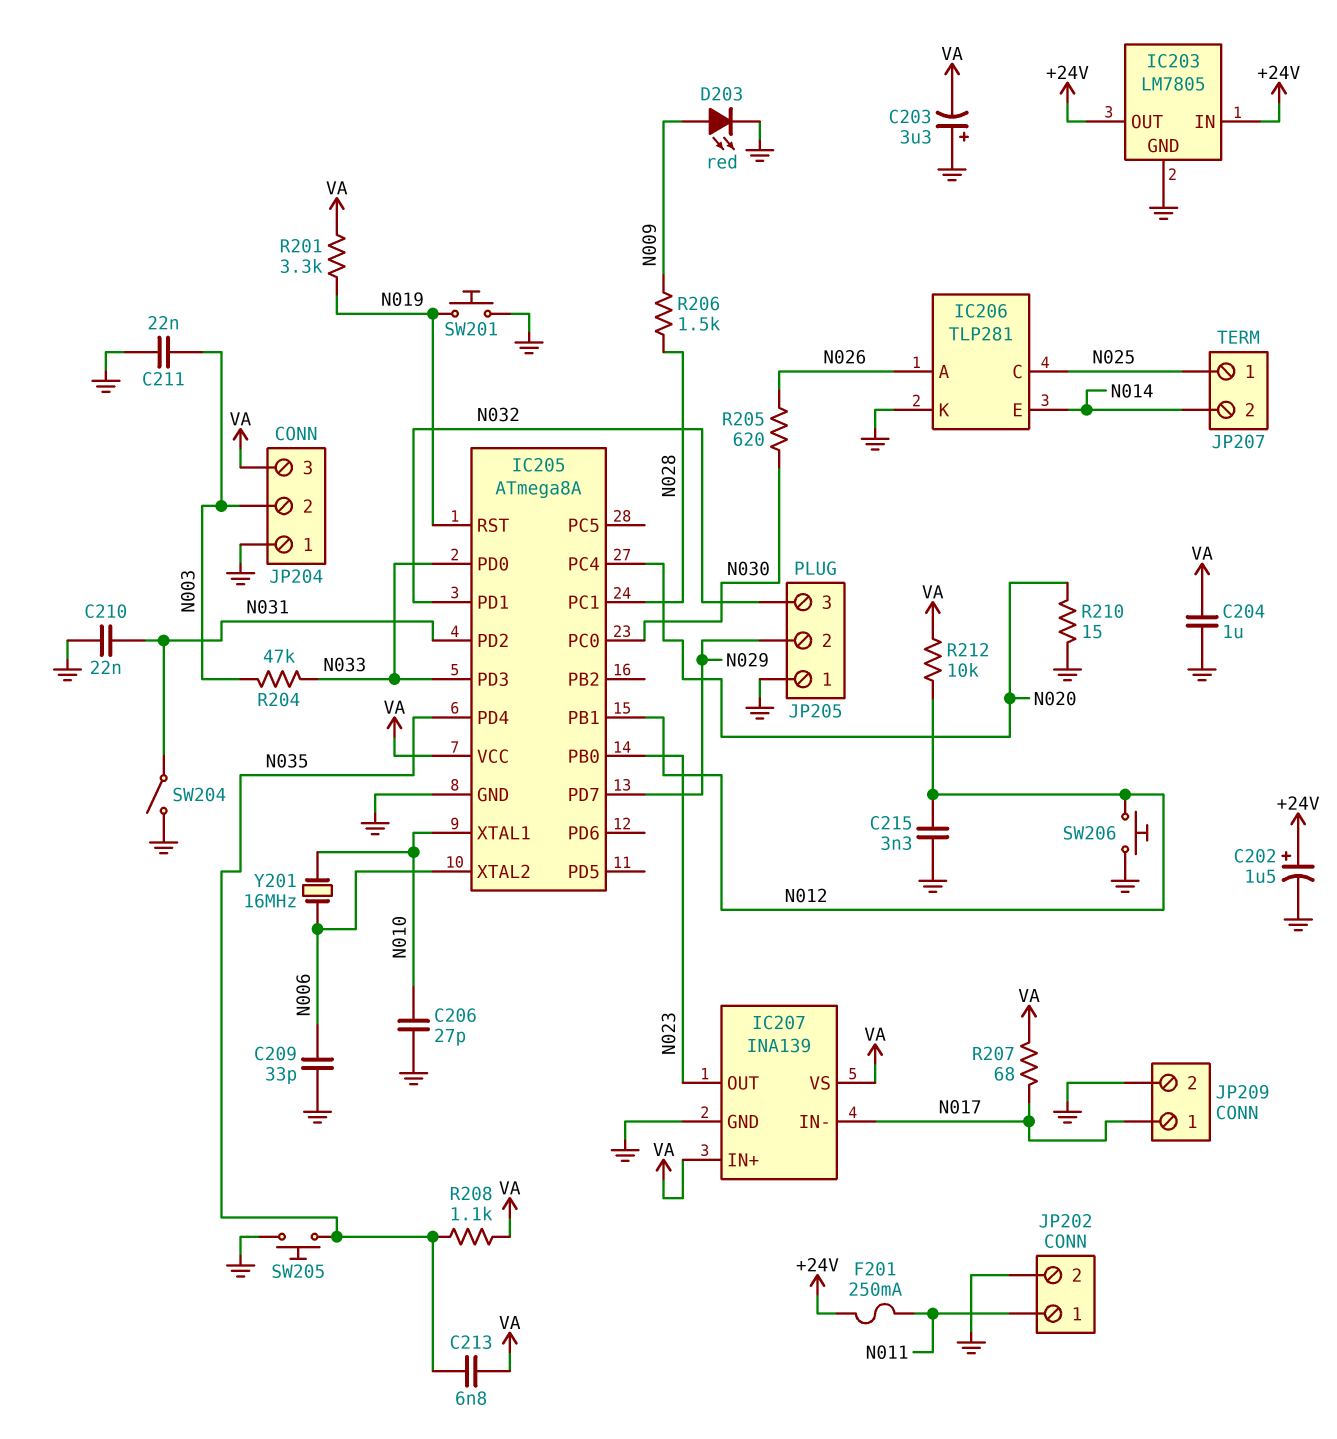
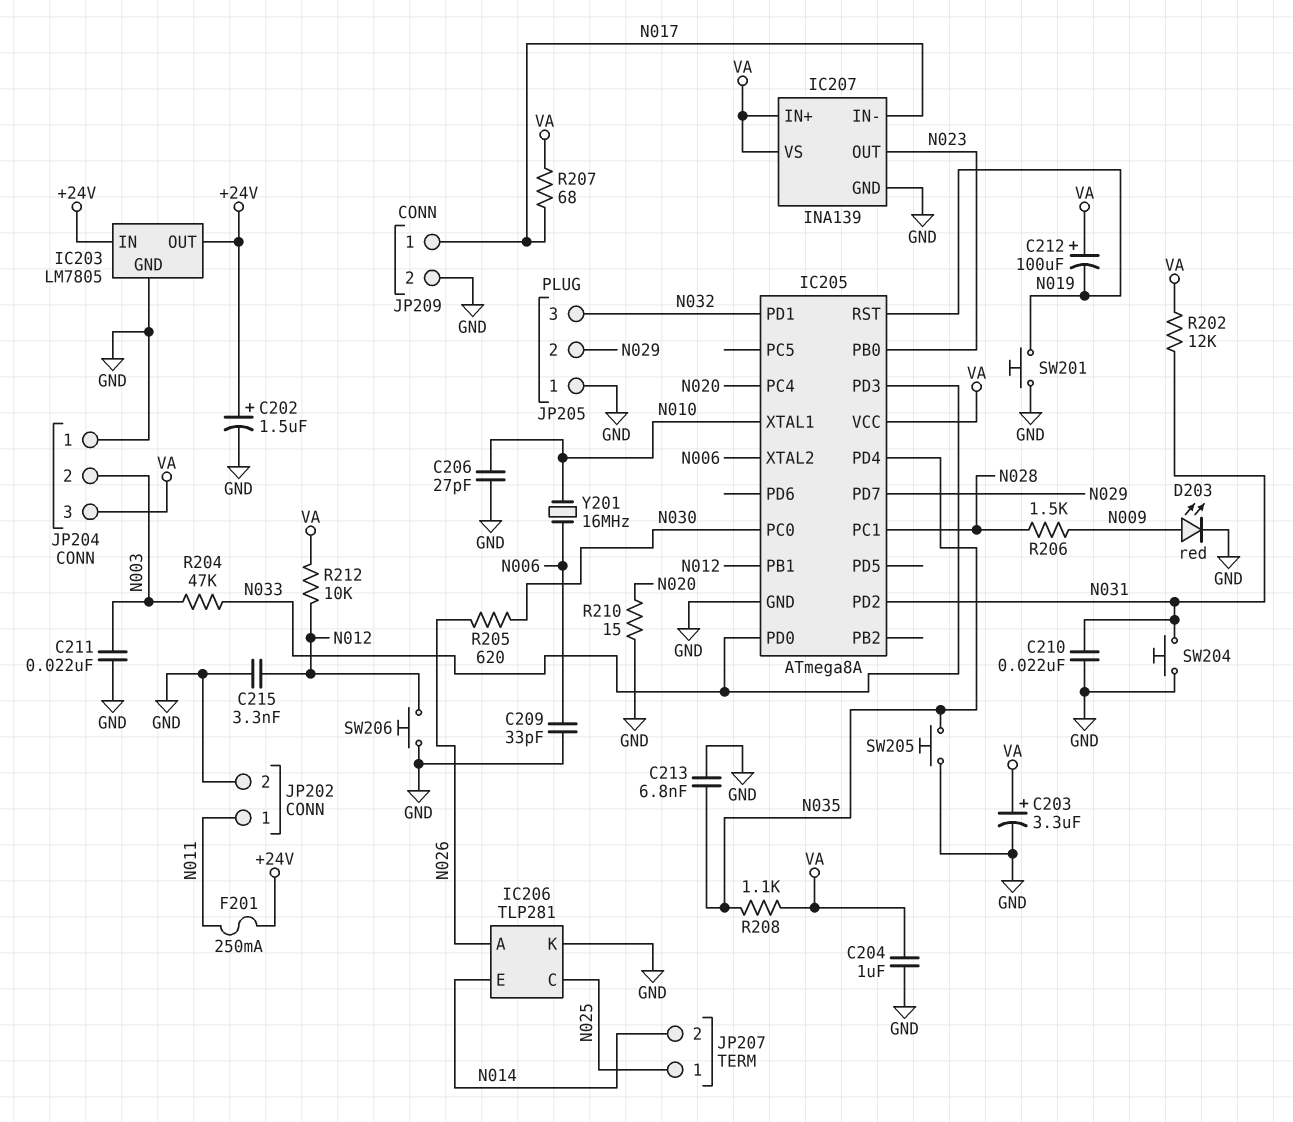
C203: 3.3uF (plus GND, minus VA) -> 3.3uF (plus VA, minus GND)
C212: none -> 100uF (plus VA, minus N019)
C213: 6.8nF (N035, VA) -> 6.8nF (GND, N035)
R201: 3.3k (N019, VA) -> none
R202: none -> 12k (N031, VA)
SW204: switch (GND, N031) -> button (GND, N031)

